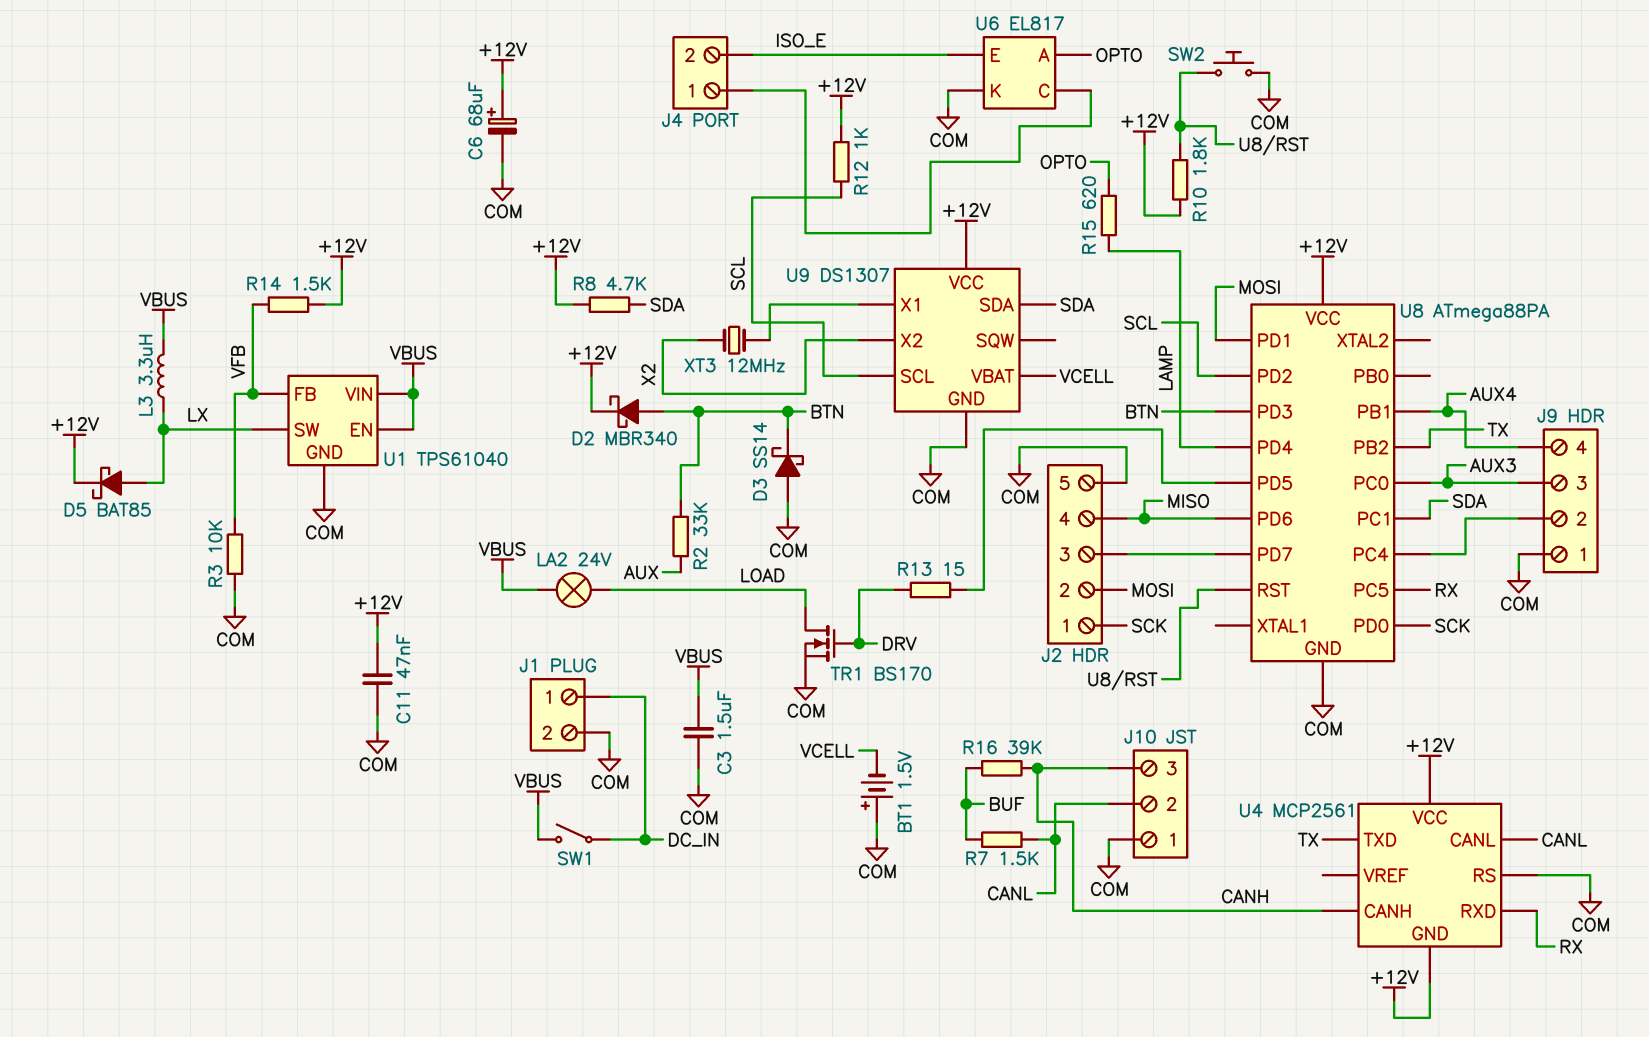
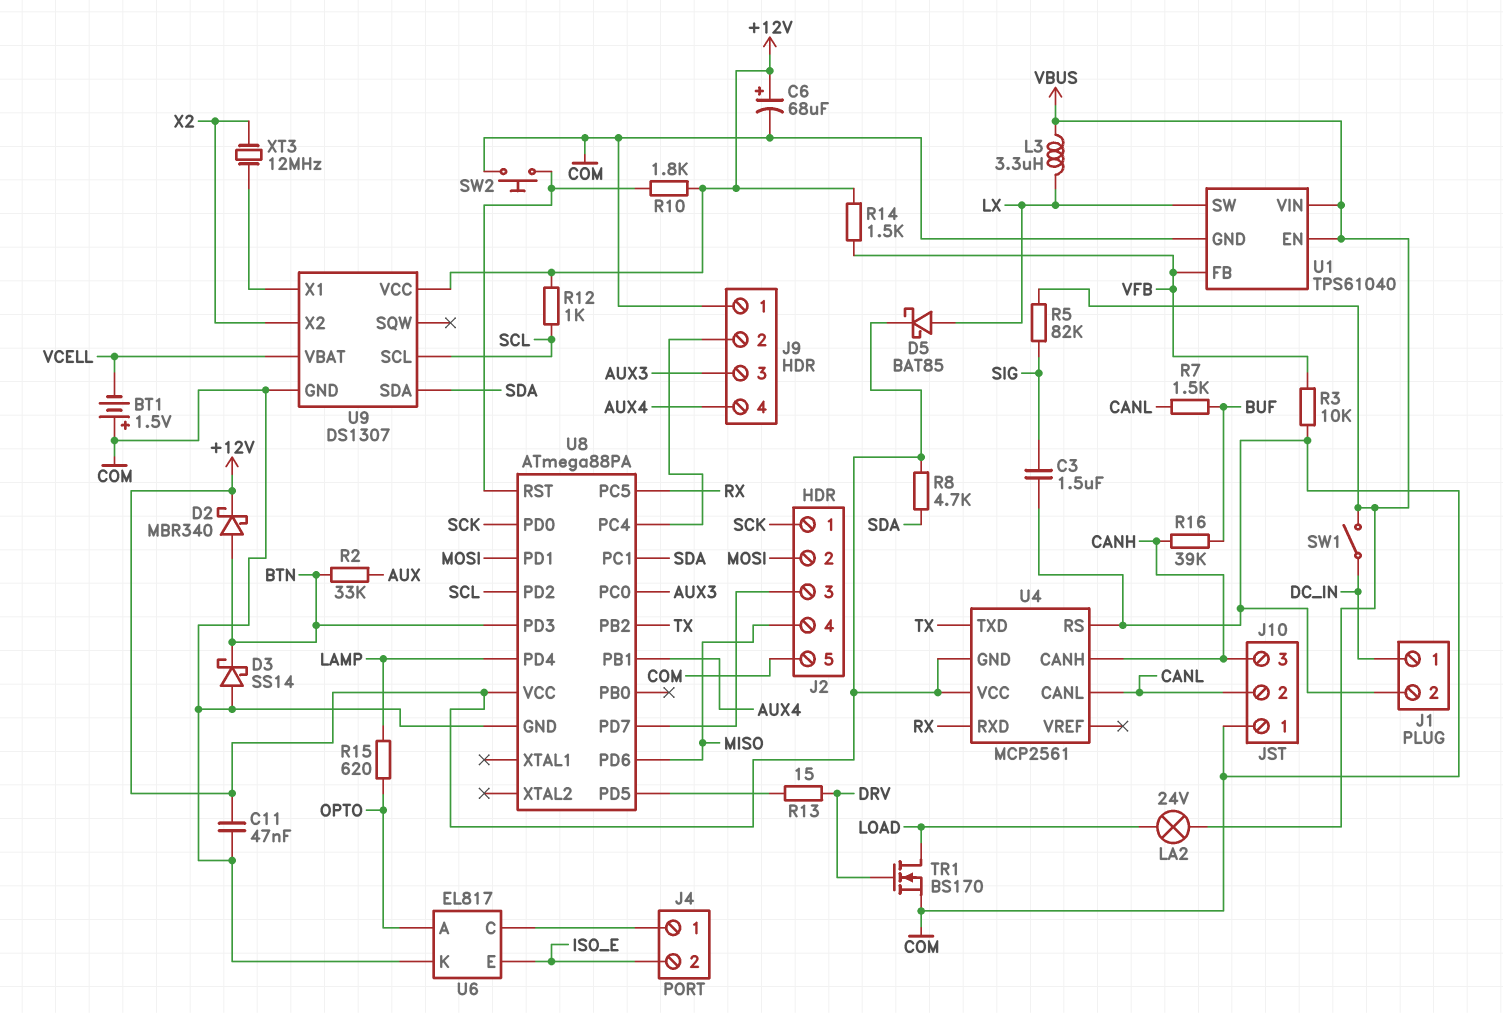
C3: 1.5uF (COM, VBUS) -> 1.5uF (COM, SIG)
R5: none -> 82k (SIG, VBUS)

